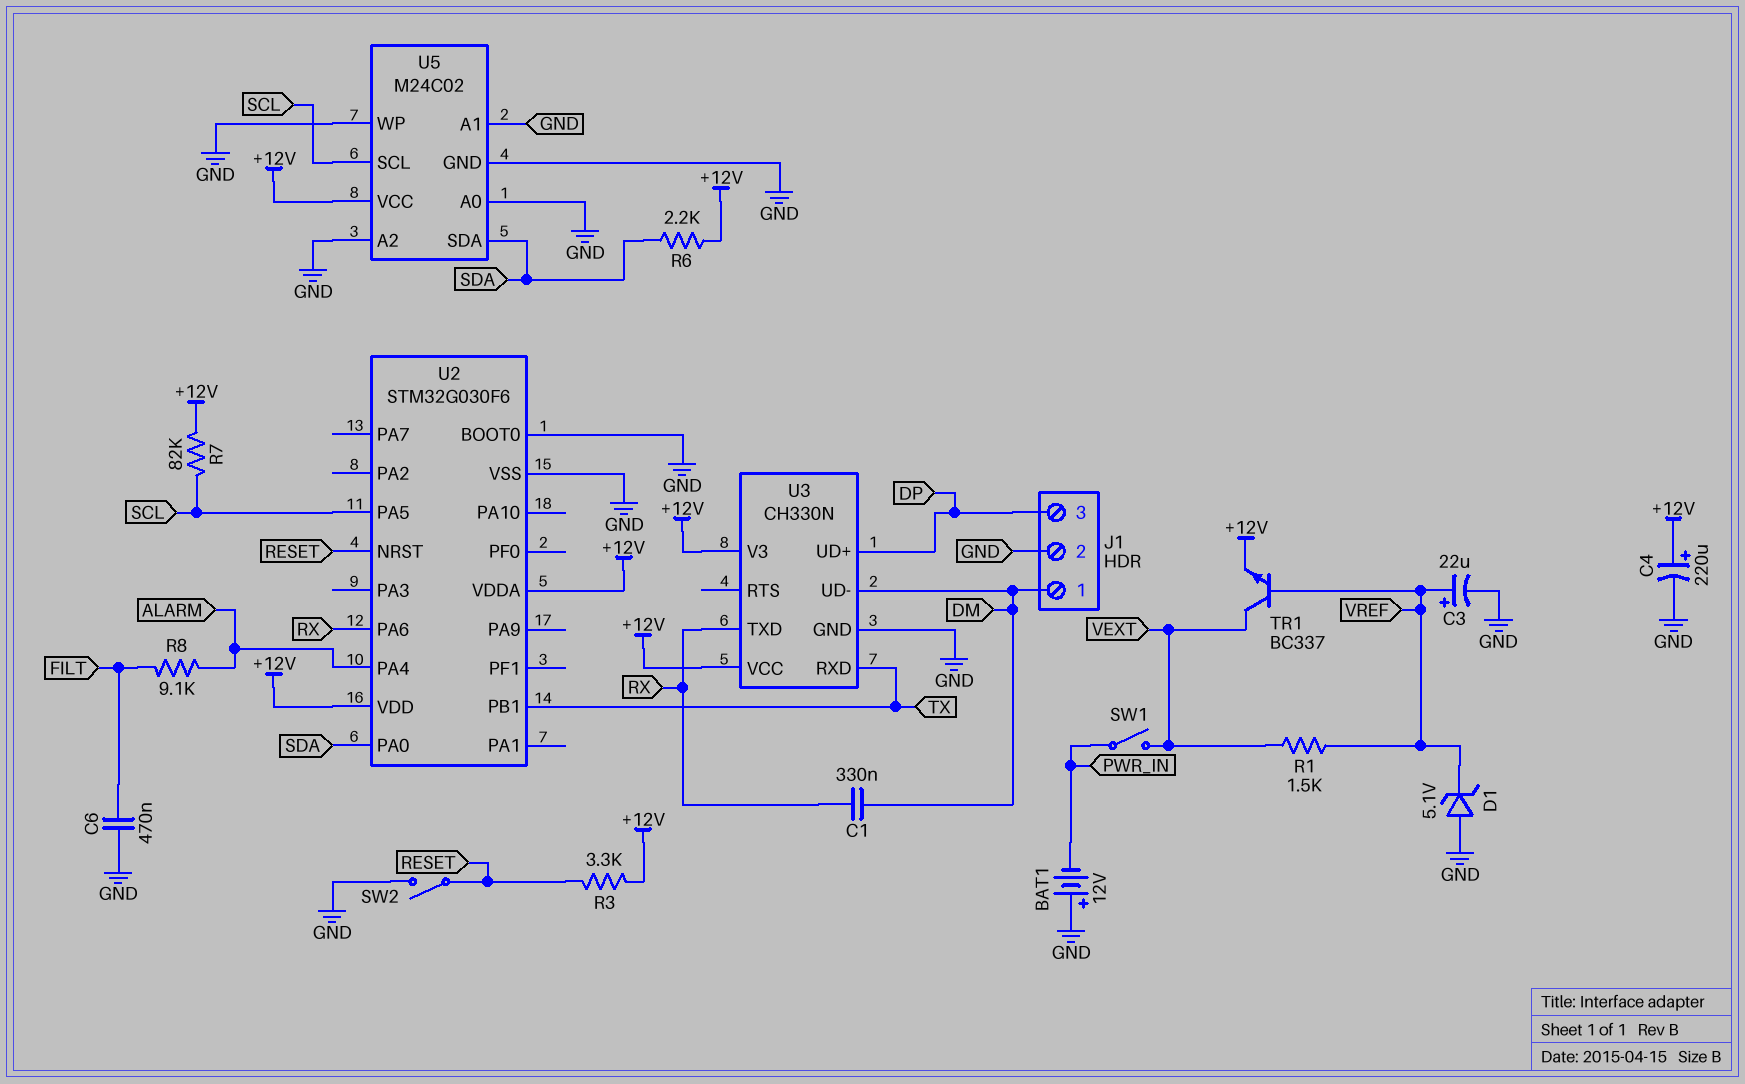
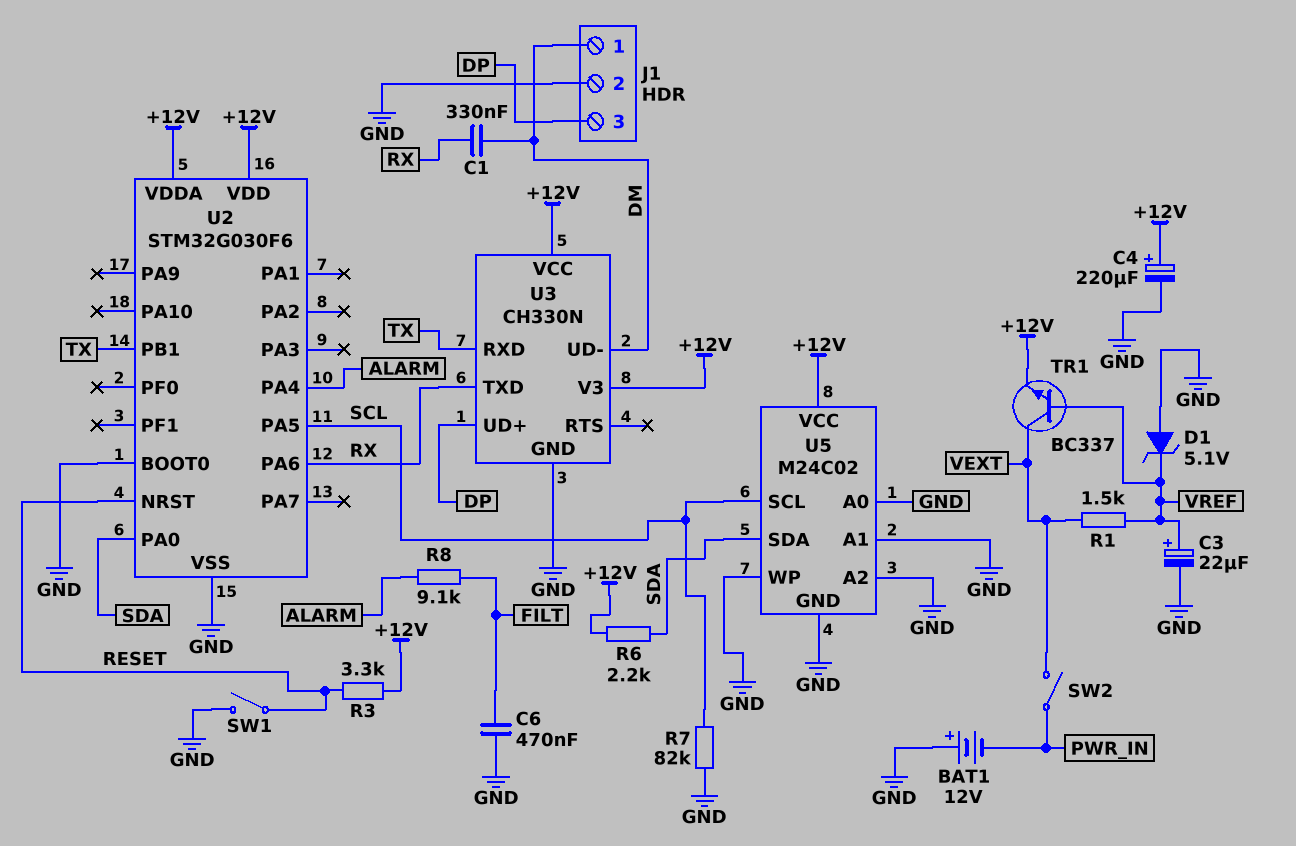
R7: 82k (+12V, SCL) -> 82k (GND, SCL)
SW1: switch (PWR_IN, VEXT) -> switch (GND, RESET)
SW2: switch (GND, RESET) -> switch (PWR_IN, VEXT)

